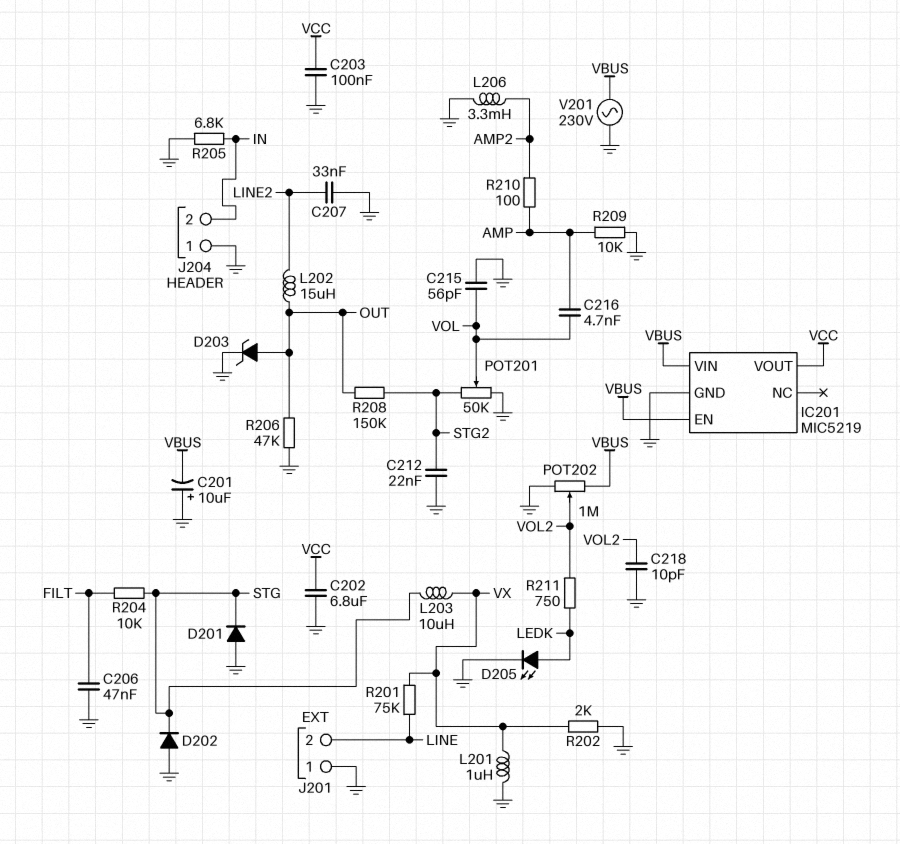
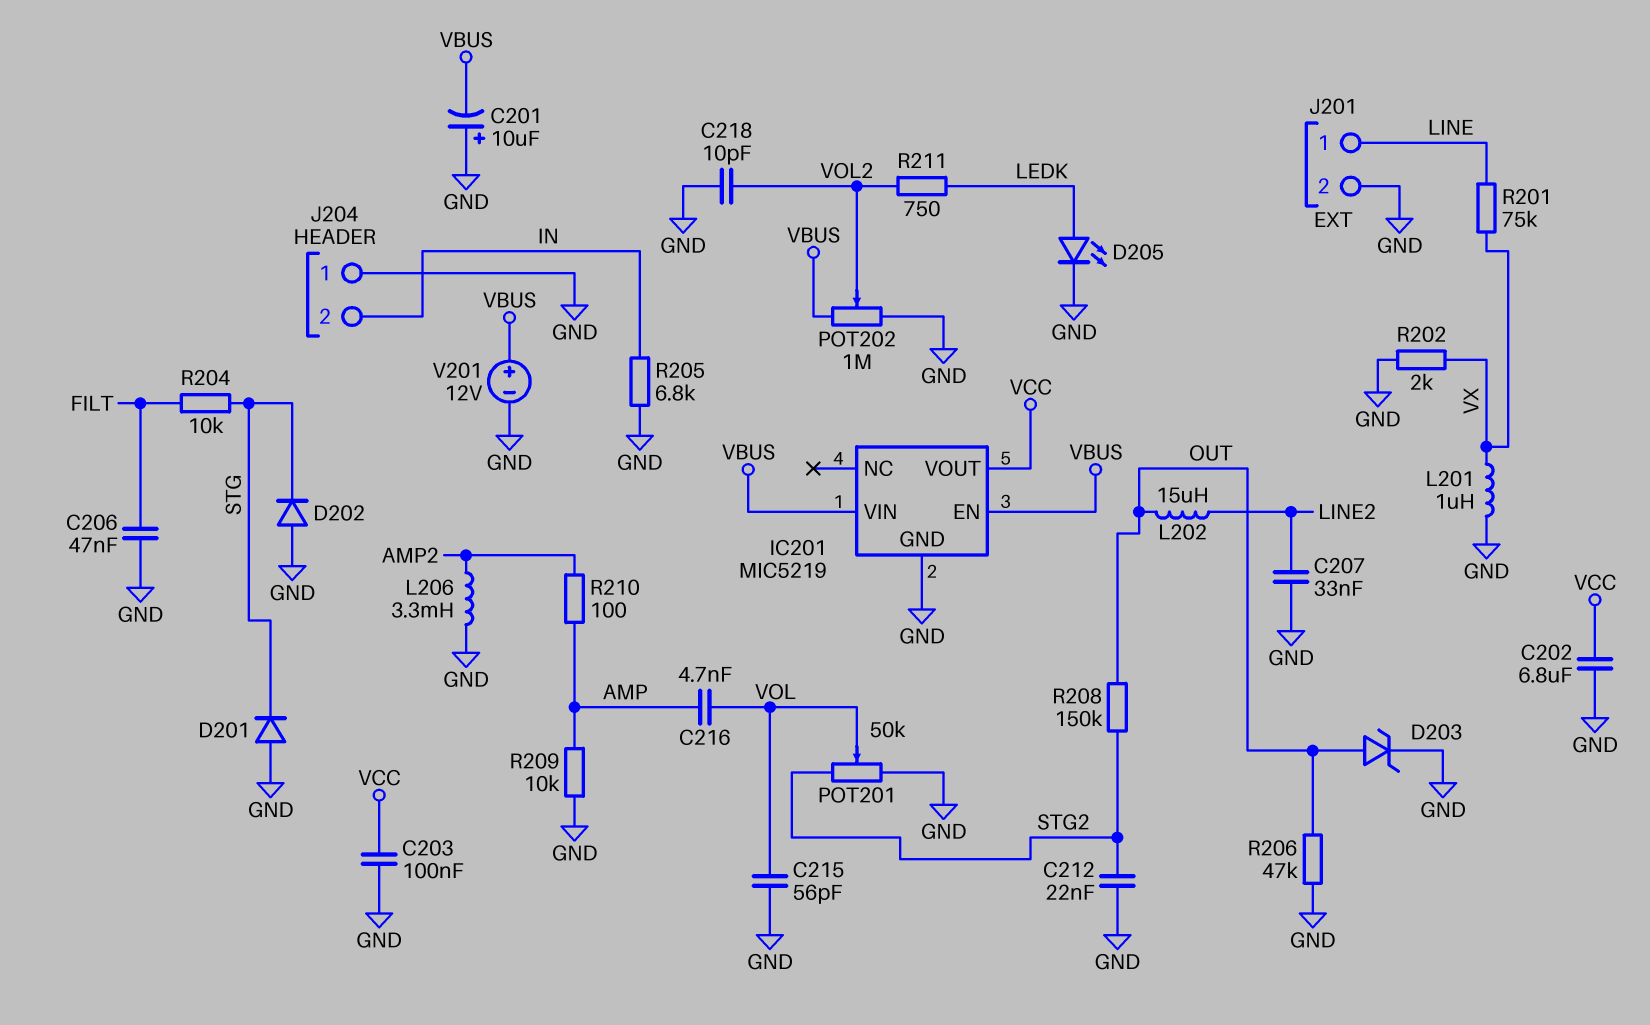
J201 pin 1: GND -> LINE
J201 pin 2: LINE -> GND
L203: 10uH (STG, VX) -> none
V201: AC 230V (GND, VBUS) -> 12V (plus VBUS, minus GND)

